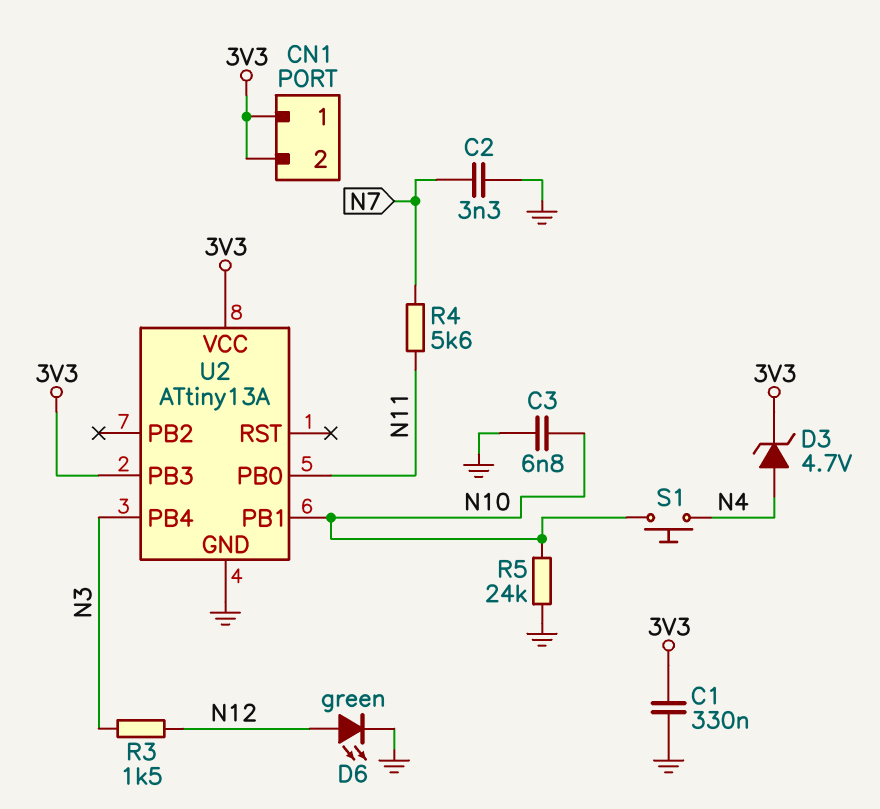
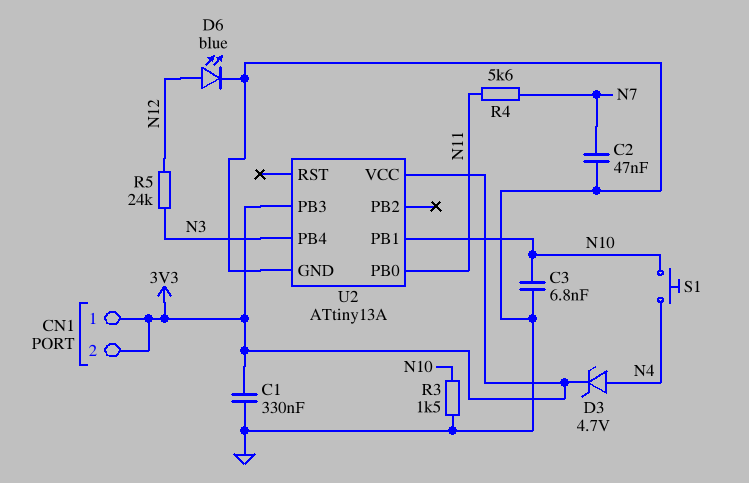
C2: 3.3nF (GND, N7) -> 47nF (GND, N7)
D6: LED green (A N12, K GND) -> LED blue (A N12, K GND)
R3: 1.5k (N3, N12) -> 1.5k (GND, N10)
R5: 24k (GND, N10) -> 24k (N3, N12)

